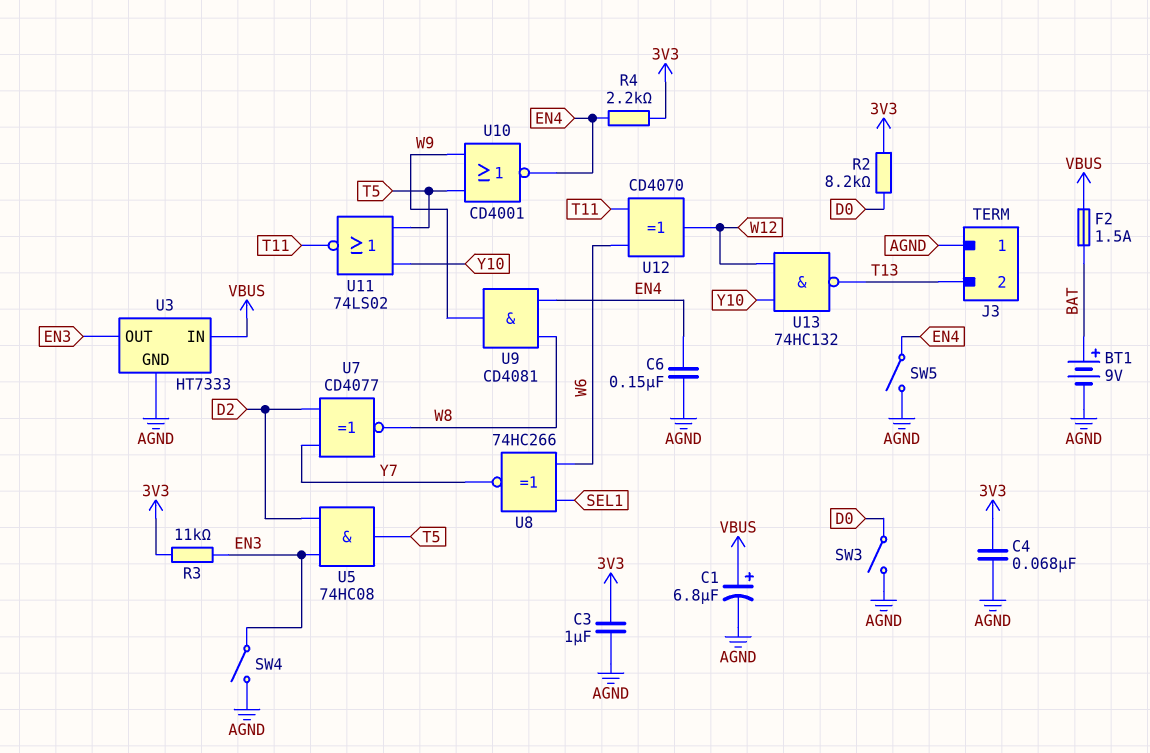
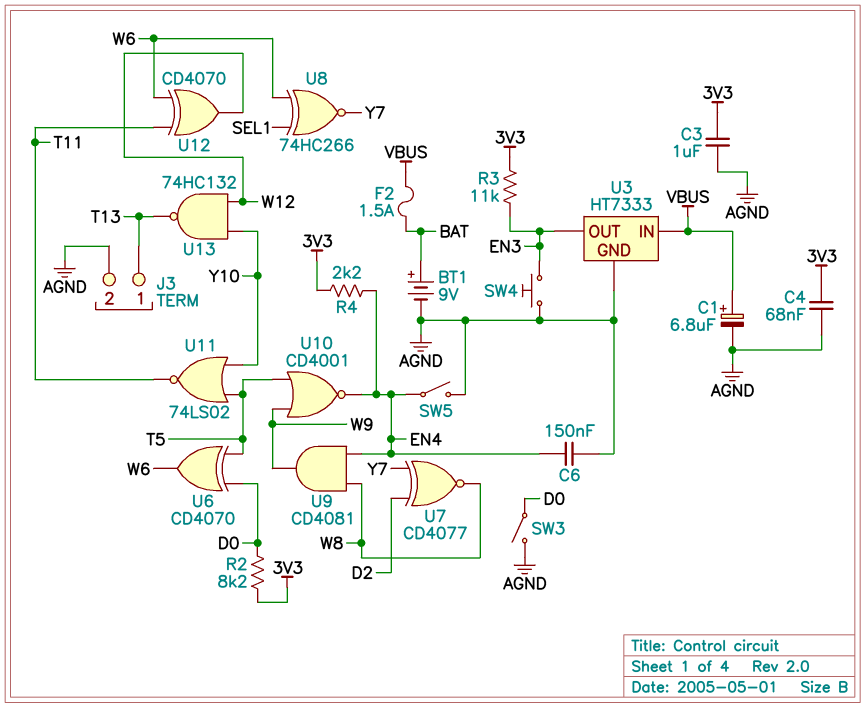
J3 pin 1: AGND -> T13
J3 pin 2: T13 -> AGND
SW4: switch (AGND, EN3) -> button (AGND, EN3)
U5: AND 74HC08 (in D2, in EN3, out T5) -> none
U6: none -> XOR CD4070 (in D0, in T5, out W6)

